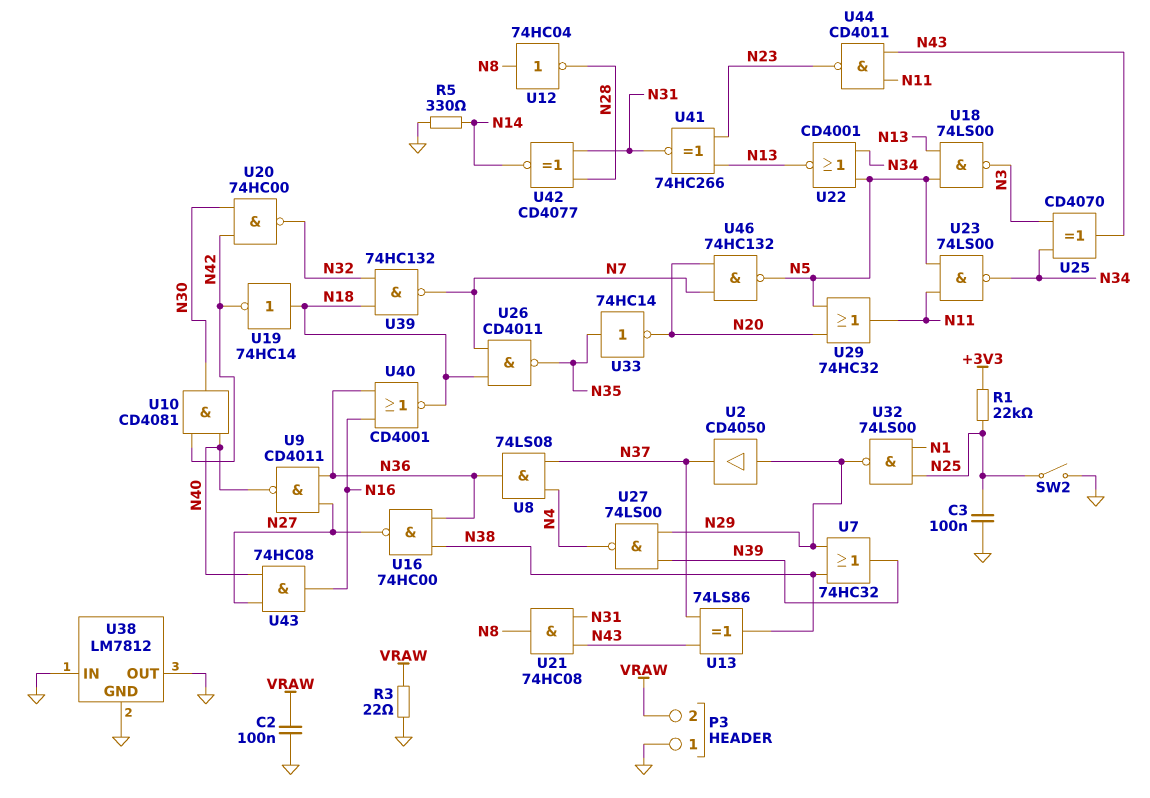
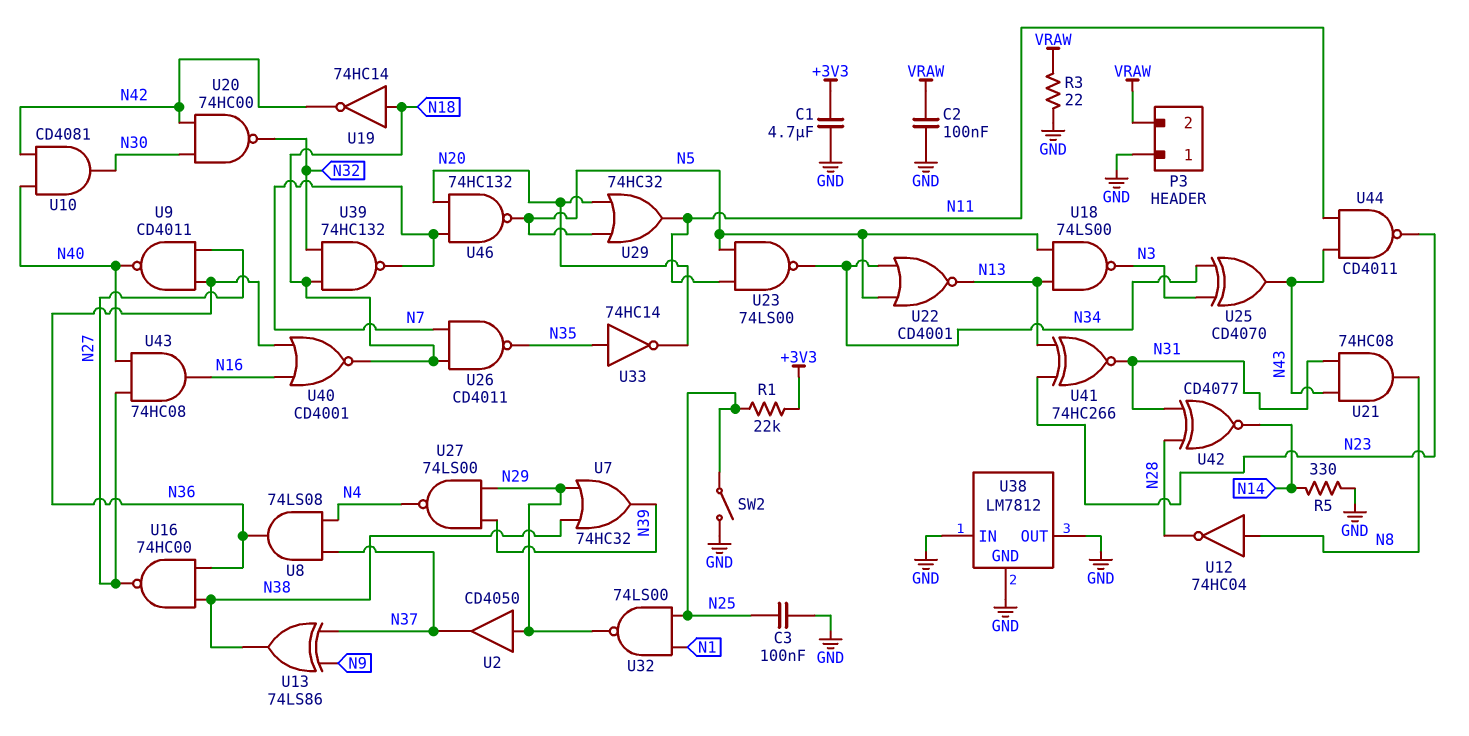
C1: none -> 4.7uF (+3V3, GND)
U13: XOR 74LS86 (in N37, in N43, out N38) -> XOR 74LS86 (in N9, in N37, out N38)

